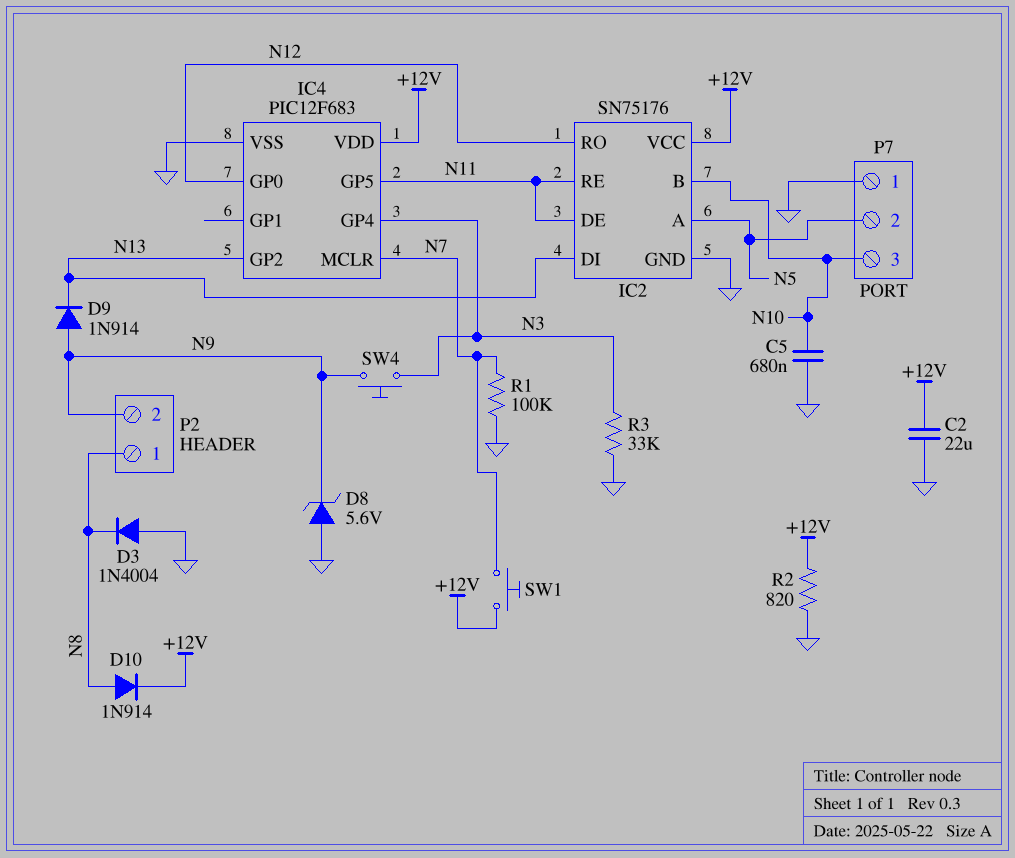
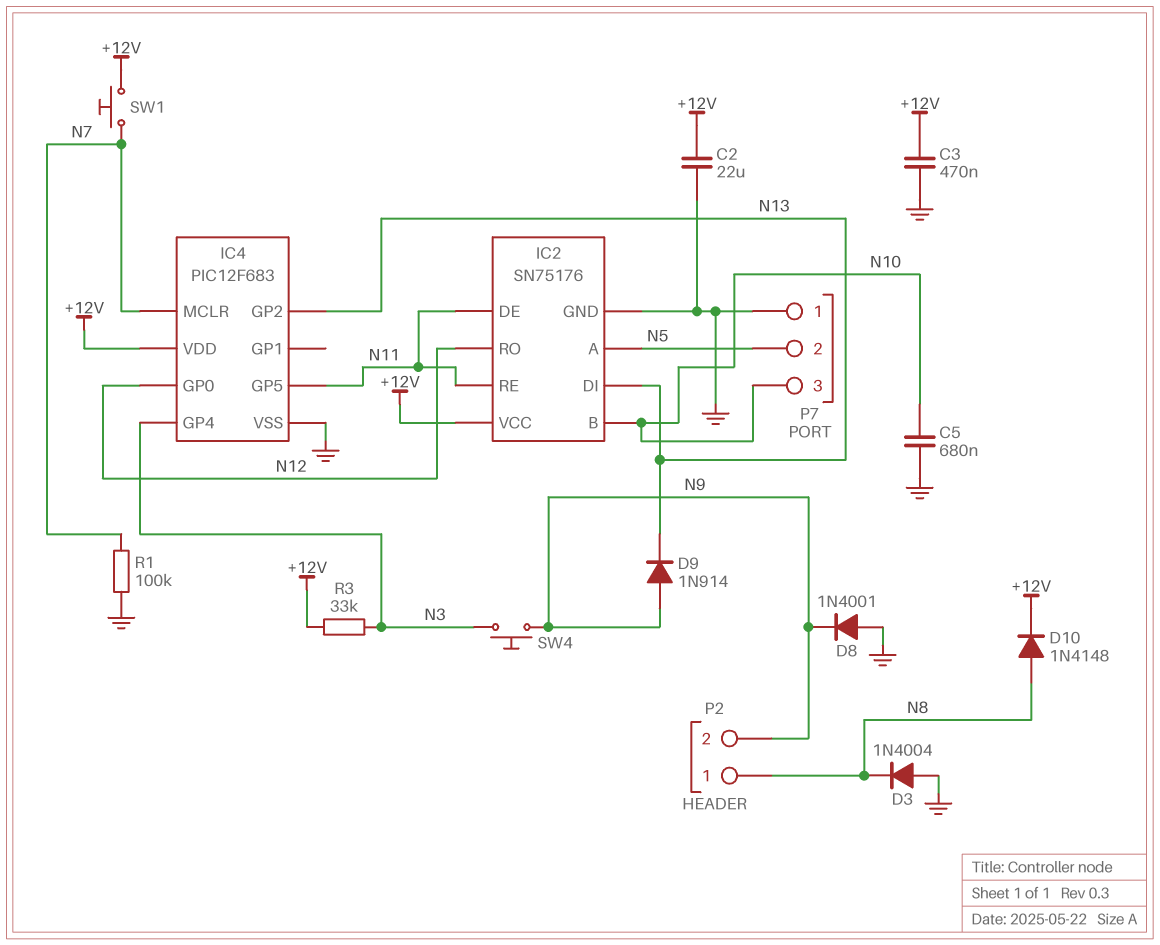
C3: none -> 470nF (+12V, GND)
D8: zener 5.6V (A GND, K N9) -> diode 1N4001 (A GND, K N9)
D10: diode 1N914 (A N8, K +12V) -> diode 1N4148 (A N8, K +12V)
R2: 820 (+12V, GND) -> none
R3: 33k (GND, N3) -> 33k (+12V, N3)

